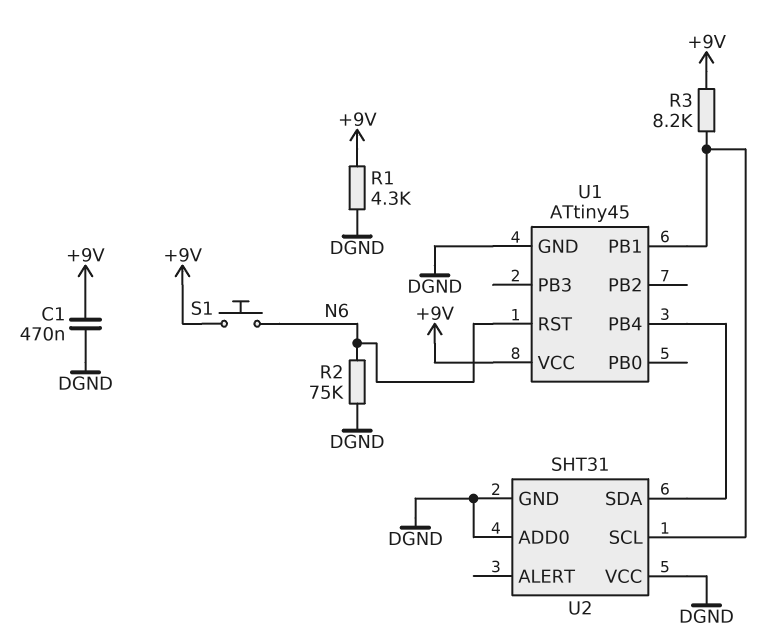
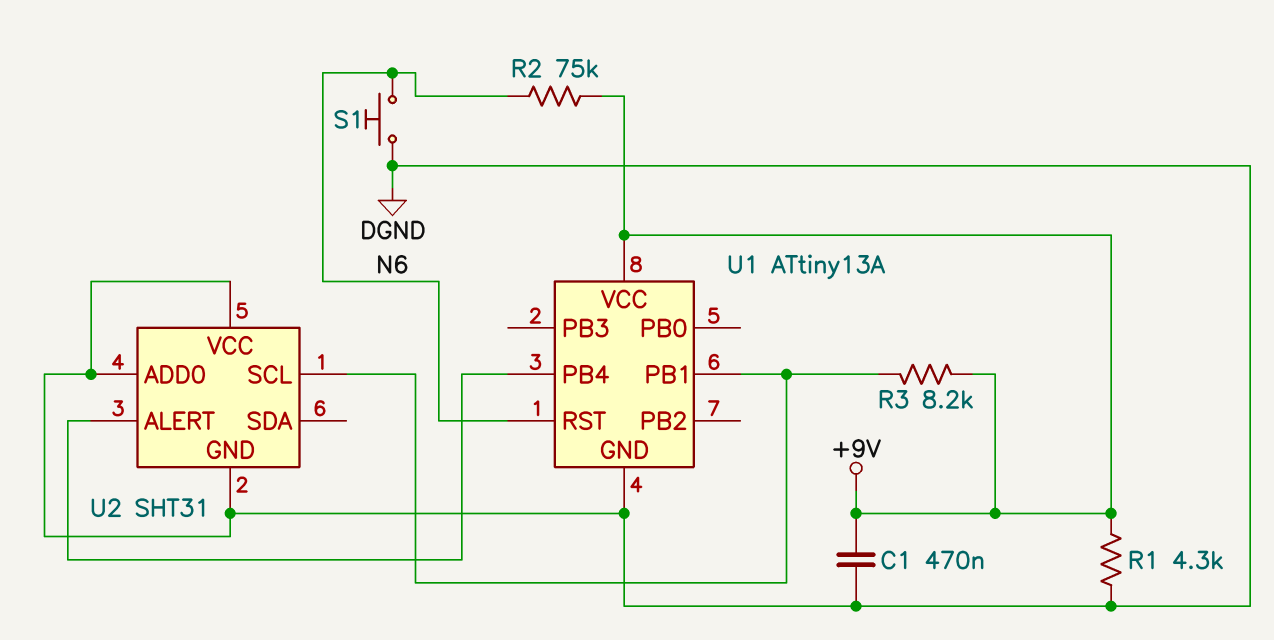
R2: 75k (DGND, N6) -> 75k (+9V, N6)
S1: button (+9V, N6) -> button (DGND, N6)
U1: ATtiny45 -> ATtiny13A
U2 pin ALERT: none -> U1/PB4
U2 pin SDA: U1/PB4 -> none

